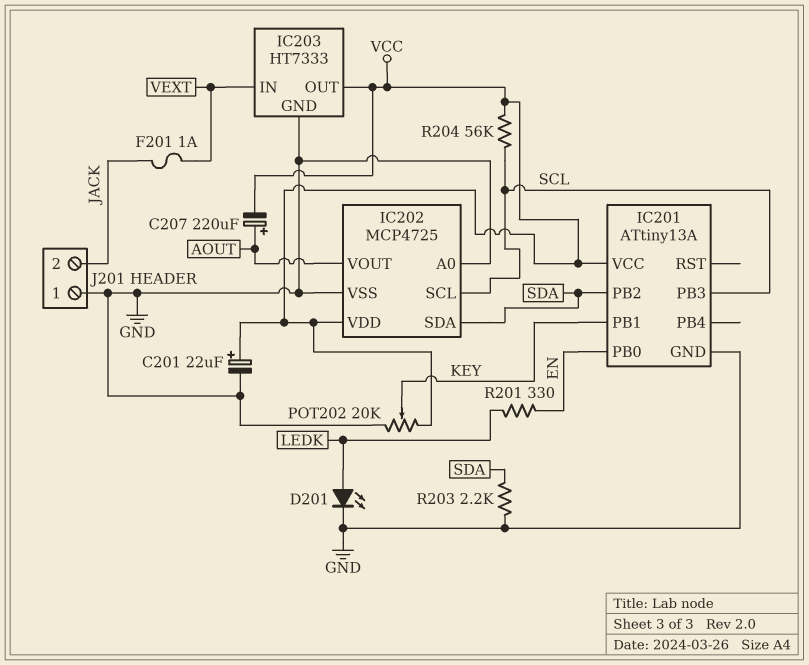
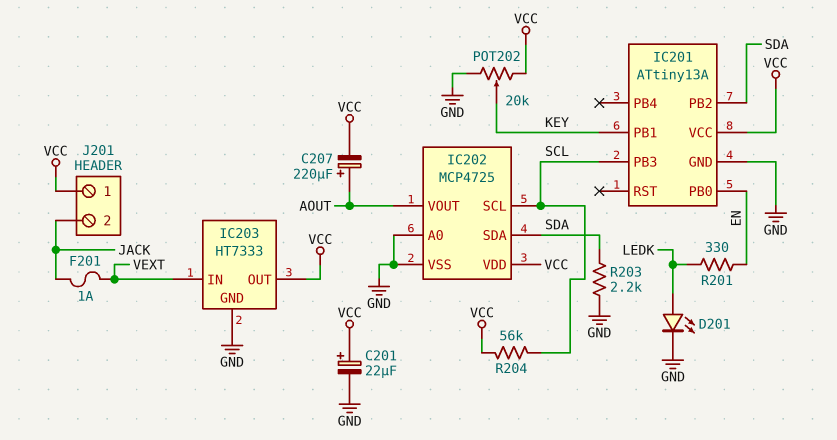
J201 pin 1: GND -> VCC

